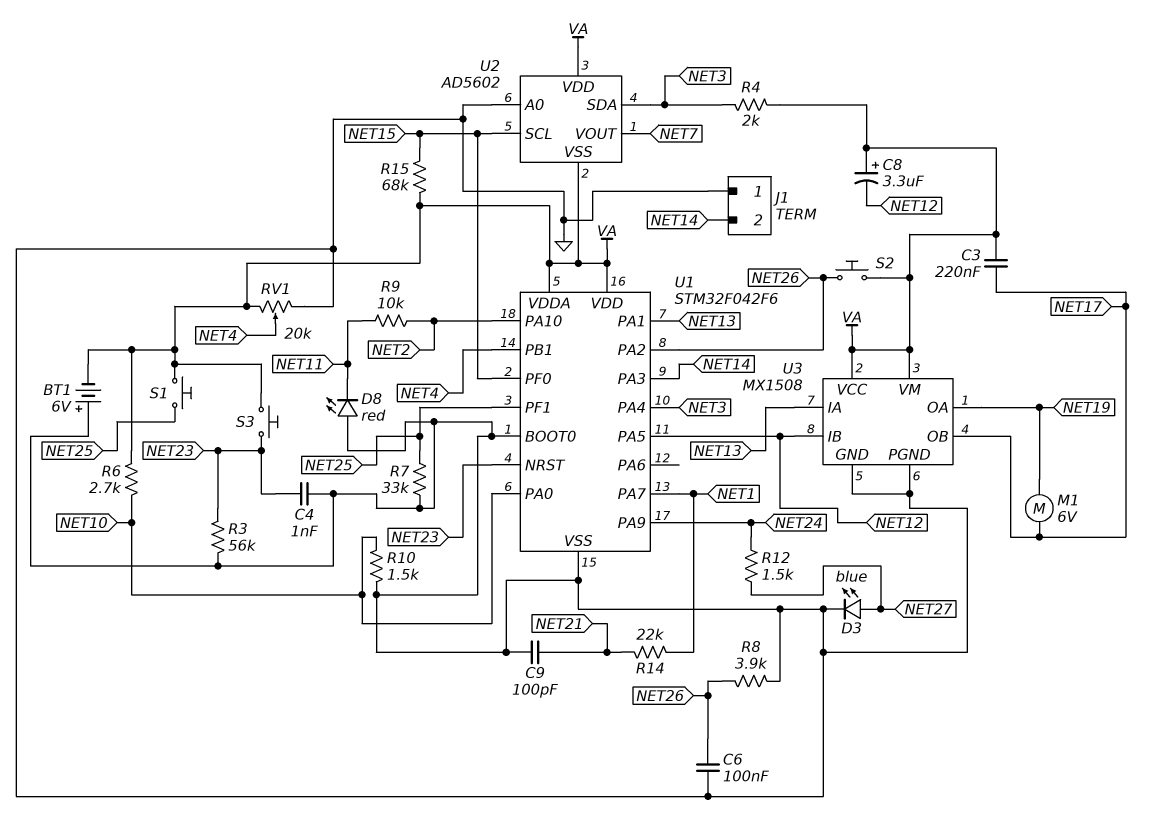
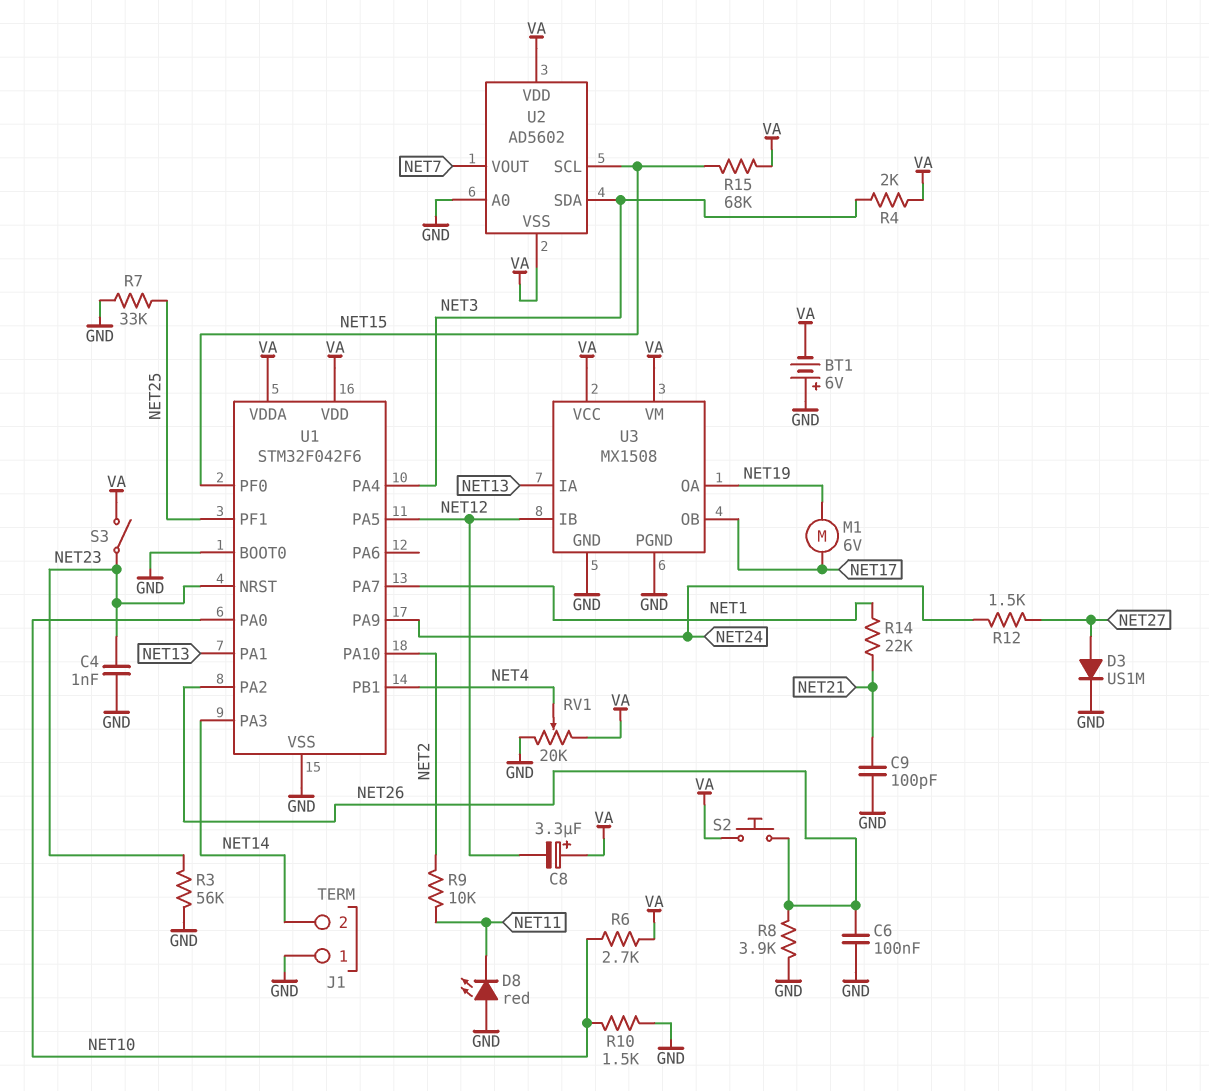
C3: 220nF (NET17, VA) -> none
D3: LED blue (A NET27, K GND) -> diode US1M (A NET27, K GND)
S1: button (NET25, VA) -> none
S3: button (NET23, VA) -> switch (NET23, VA)

